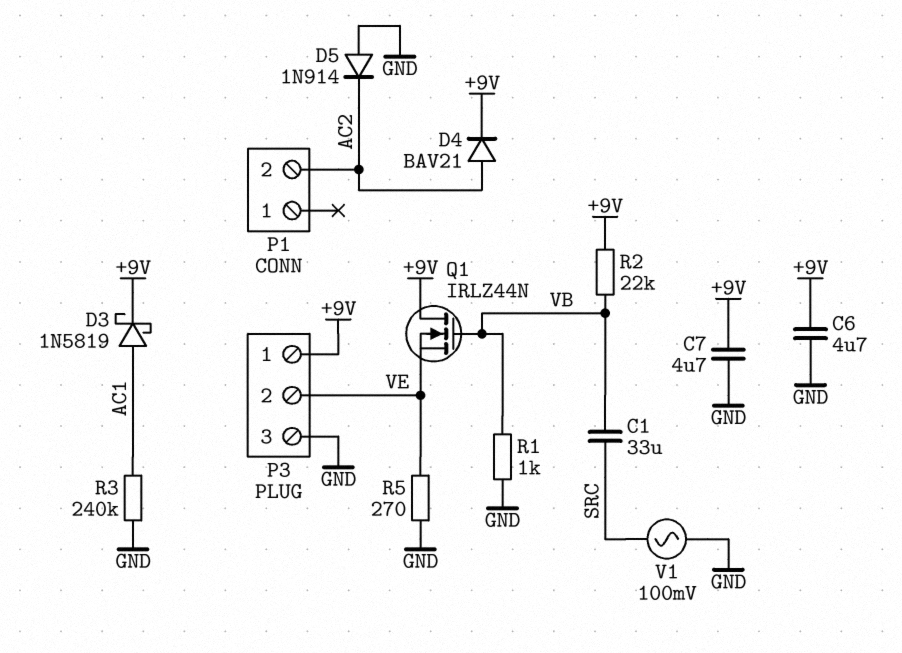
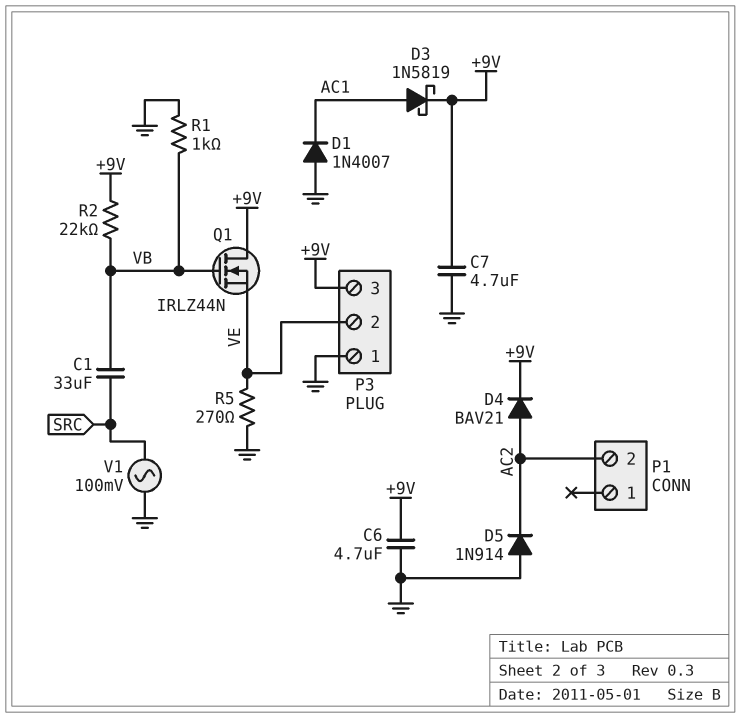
D1: none -> diode 1N4007 (A GND, K AC1)
P3 pin 1: +9V -> GND
P3 pin 3: GND -> +9V
R3: 240k (AC1, GND) -> none

